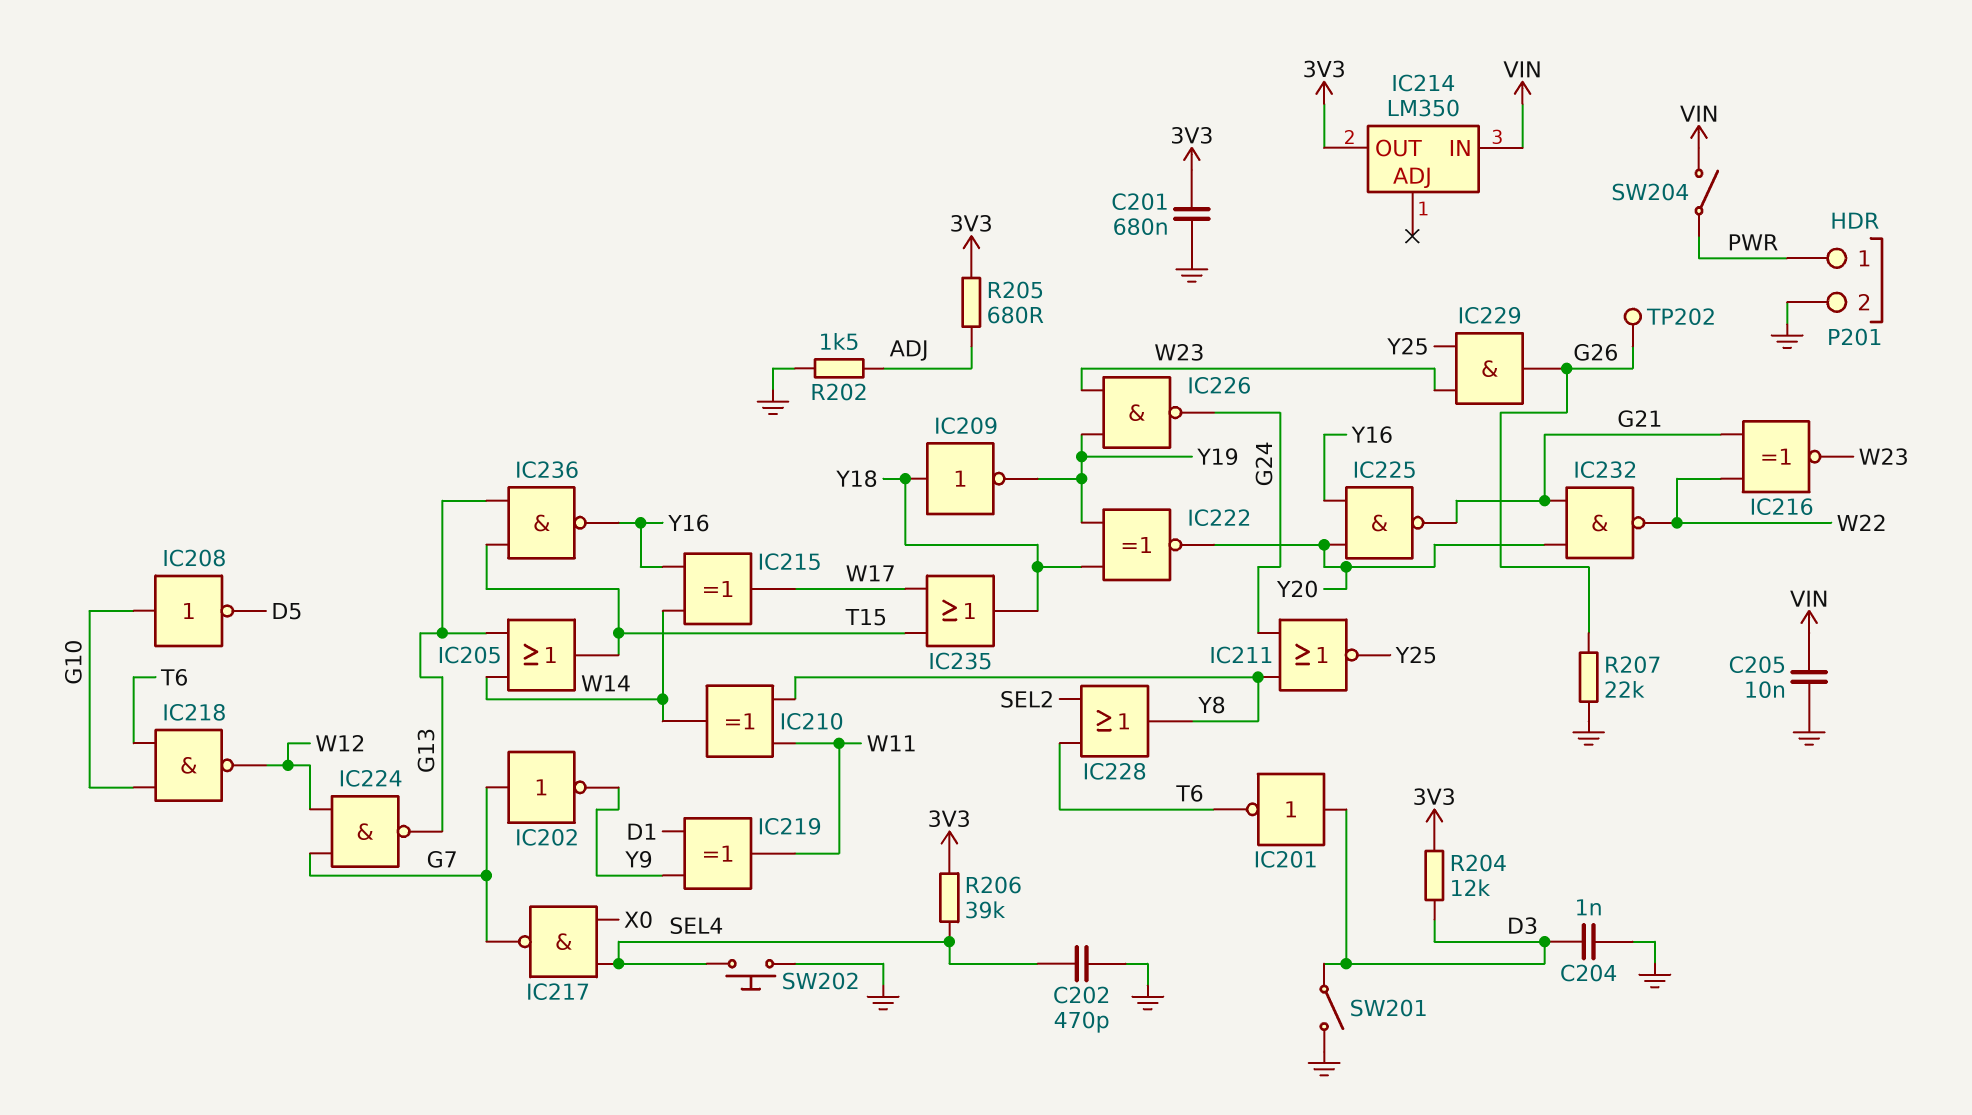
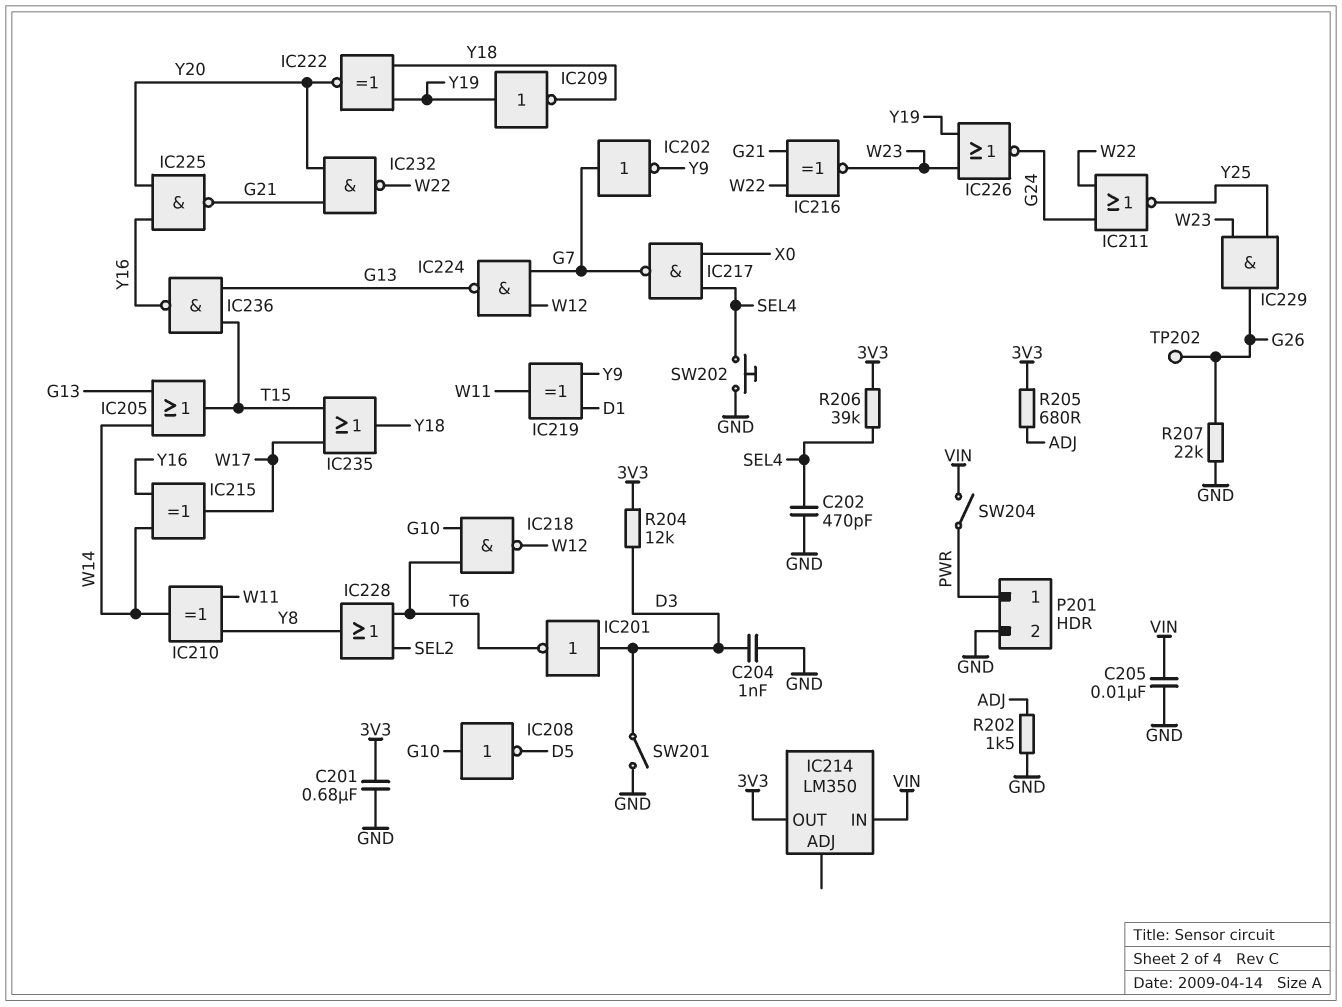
IC209: NOT (in Y18, out Y19) -> NOT (in Y19, out Y18)
IC211: NOR (in G24, in Y8, out Y25) -> NOR (in G24, in W22, out Y25)
IC226: NAND (in W23, in Y19, out G24) -> NOR (in W23, in Y19, out G24)

